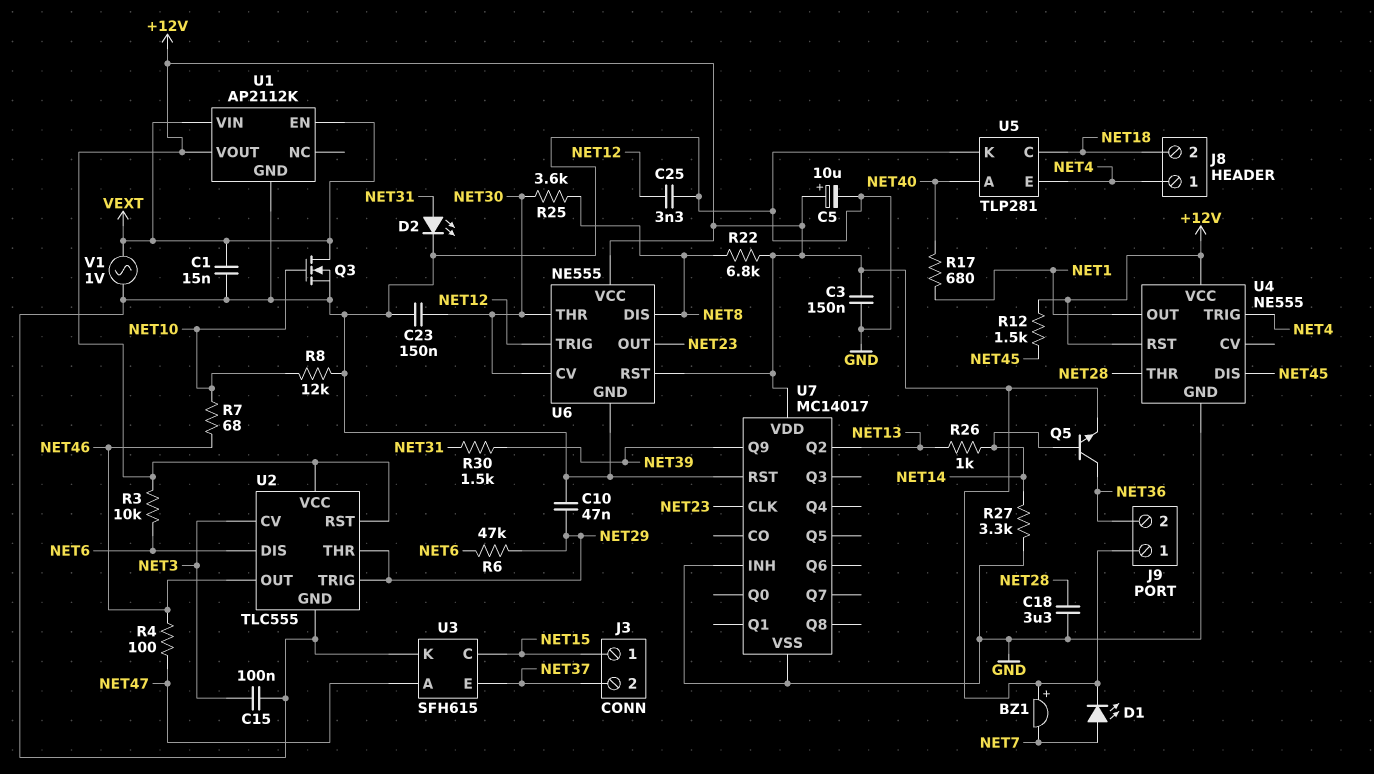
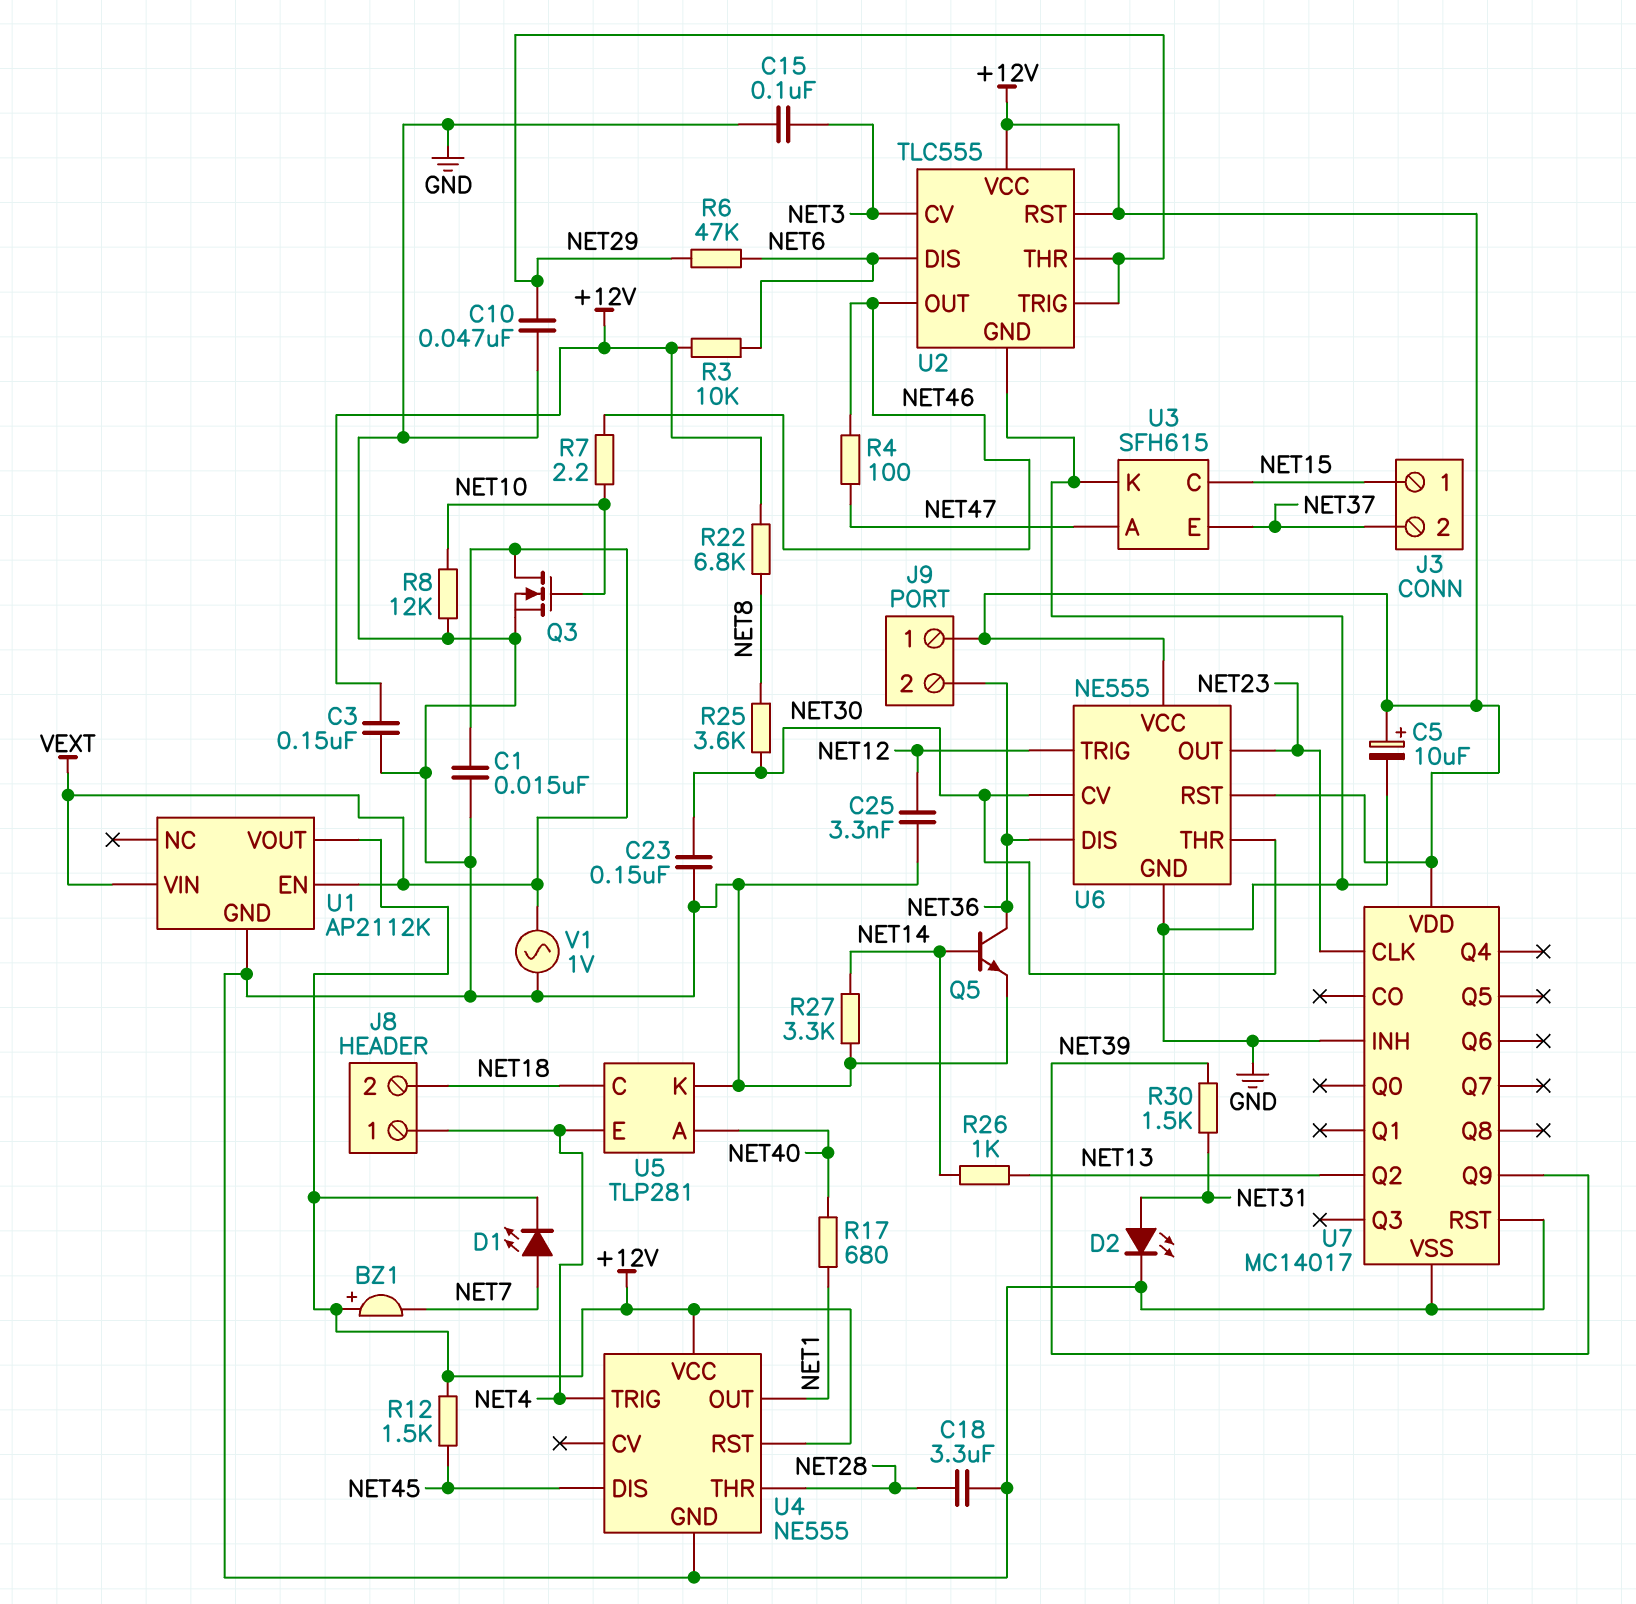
Q5: NPN (B NET14, C NET36, E +12V) -> NPN (B NET14, C NET36, E GND)
R7: 68 (NET10, NET46) -> 2.2 (NET10, NET46)
U6 pin DIS: NET8 -> NET36

